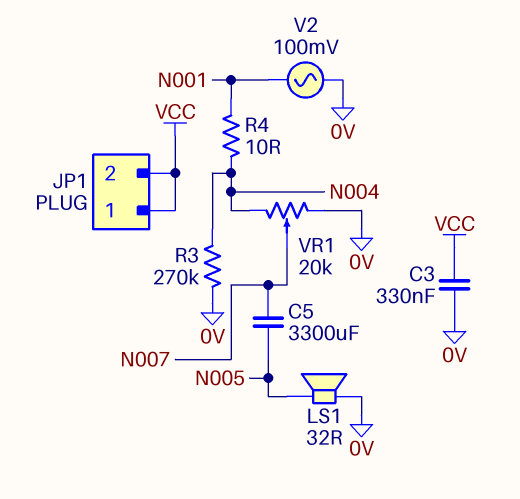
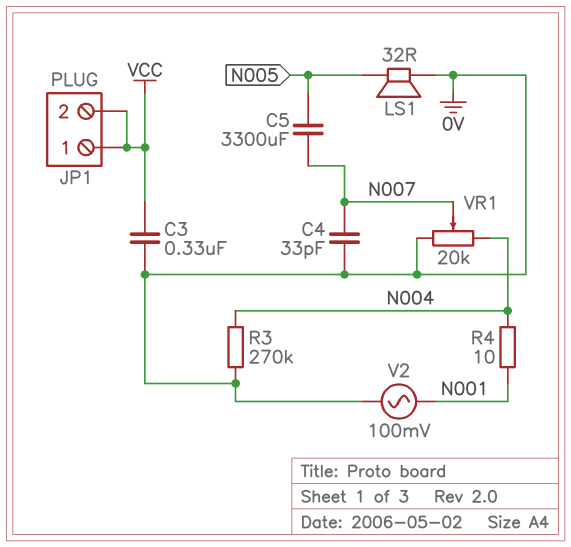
C4: none -> 33pF (0V, N007)

